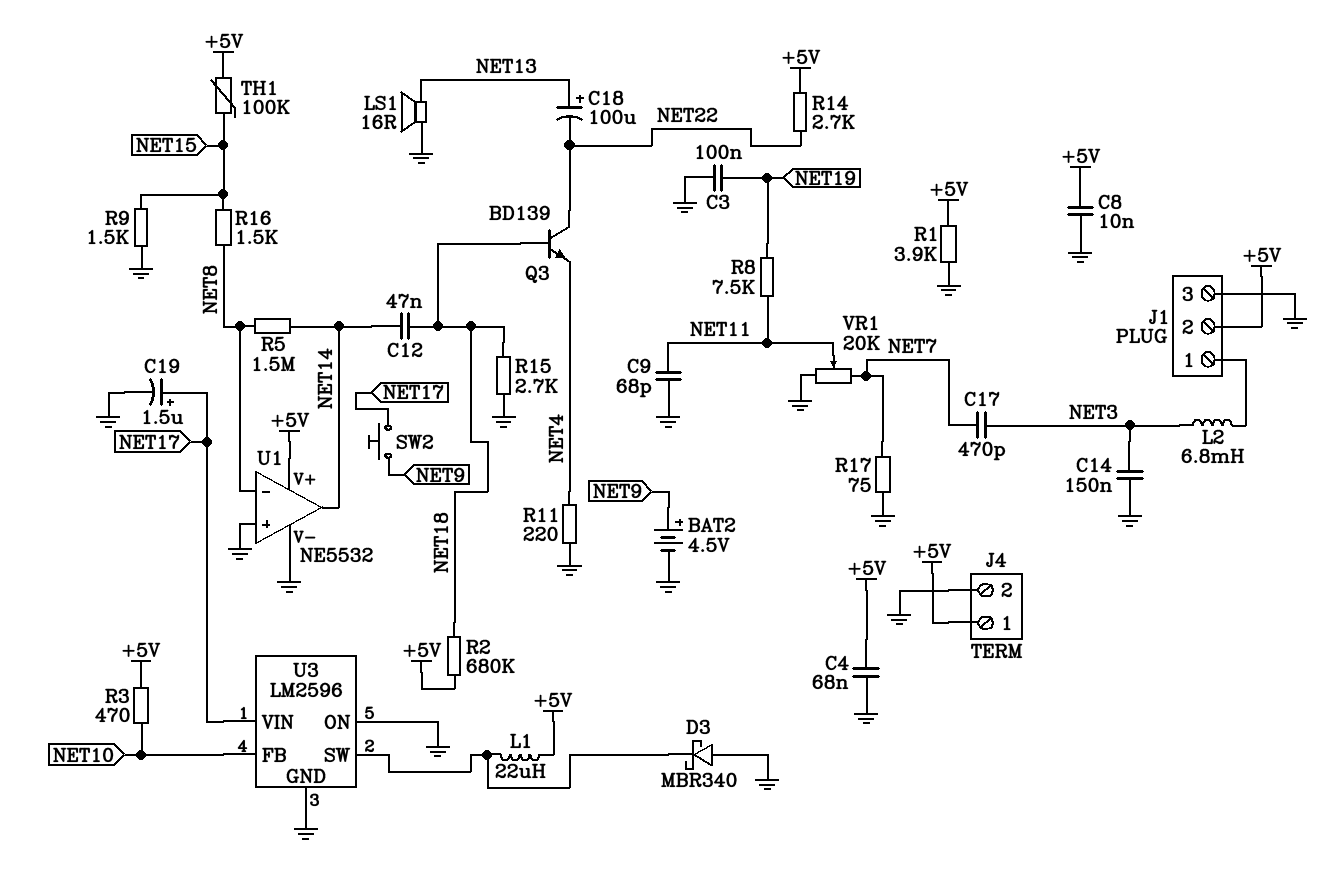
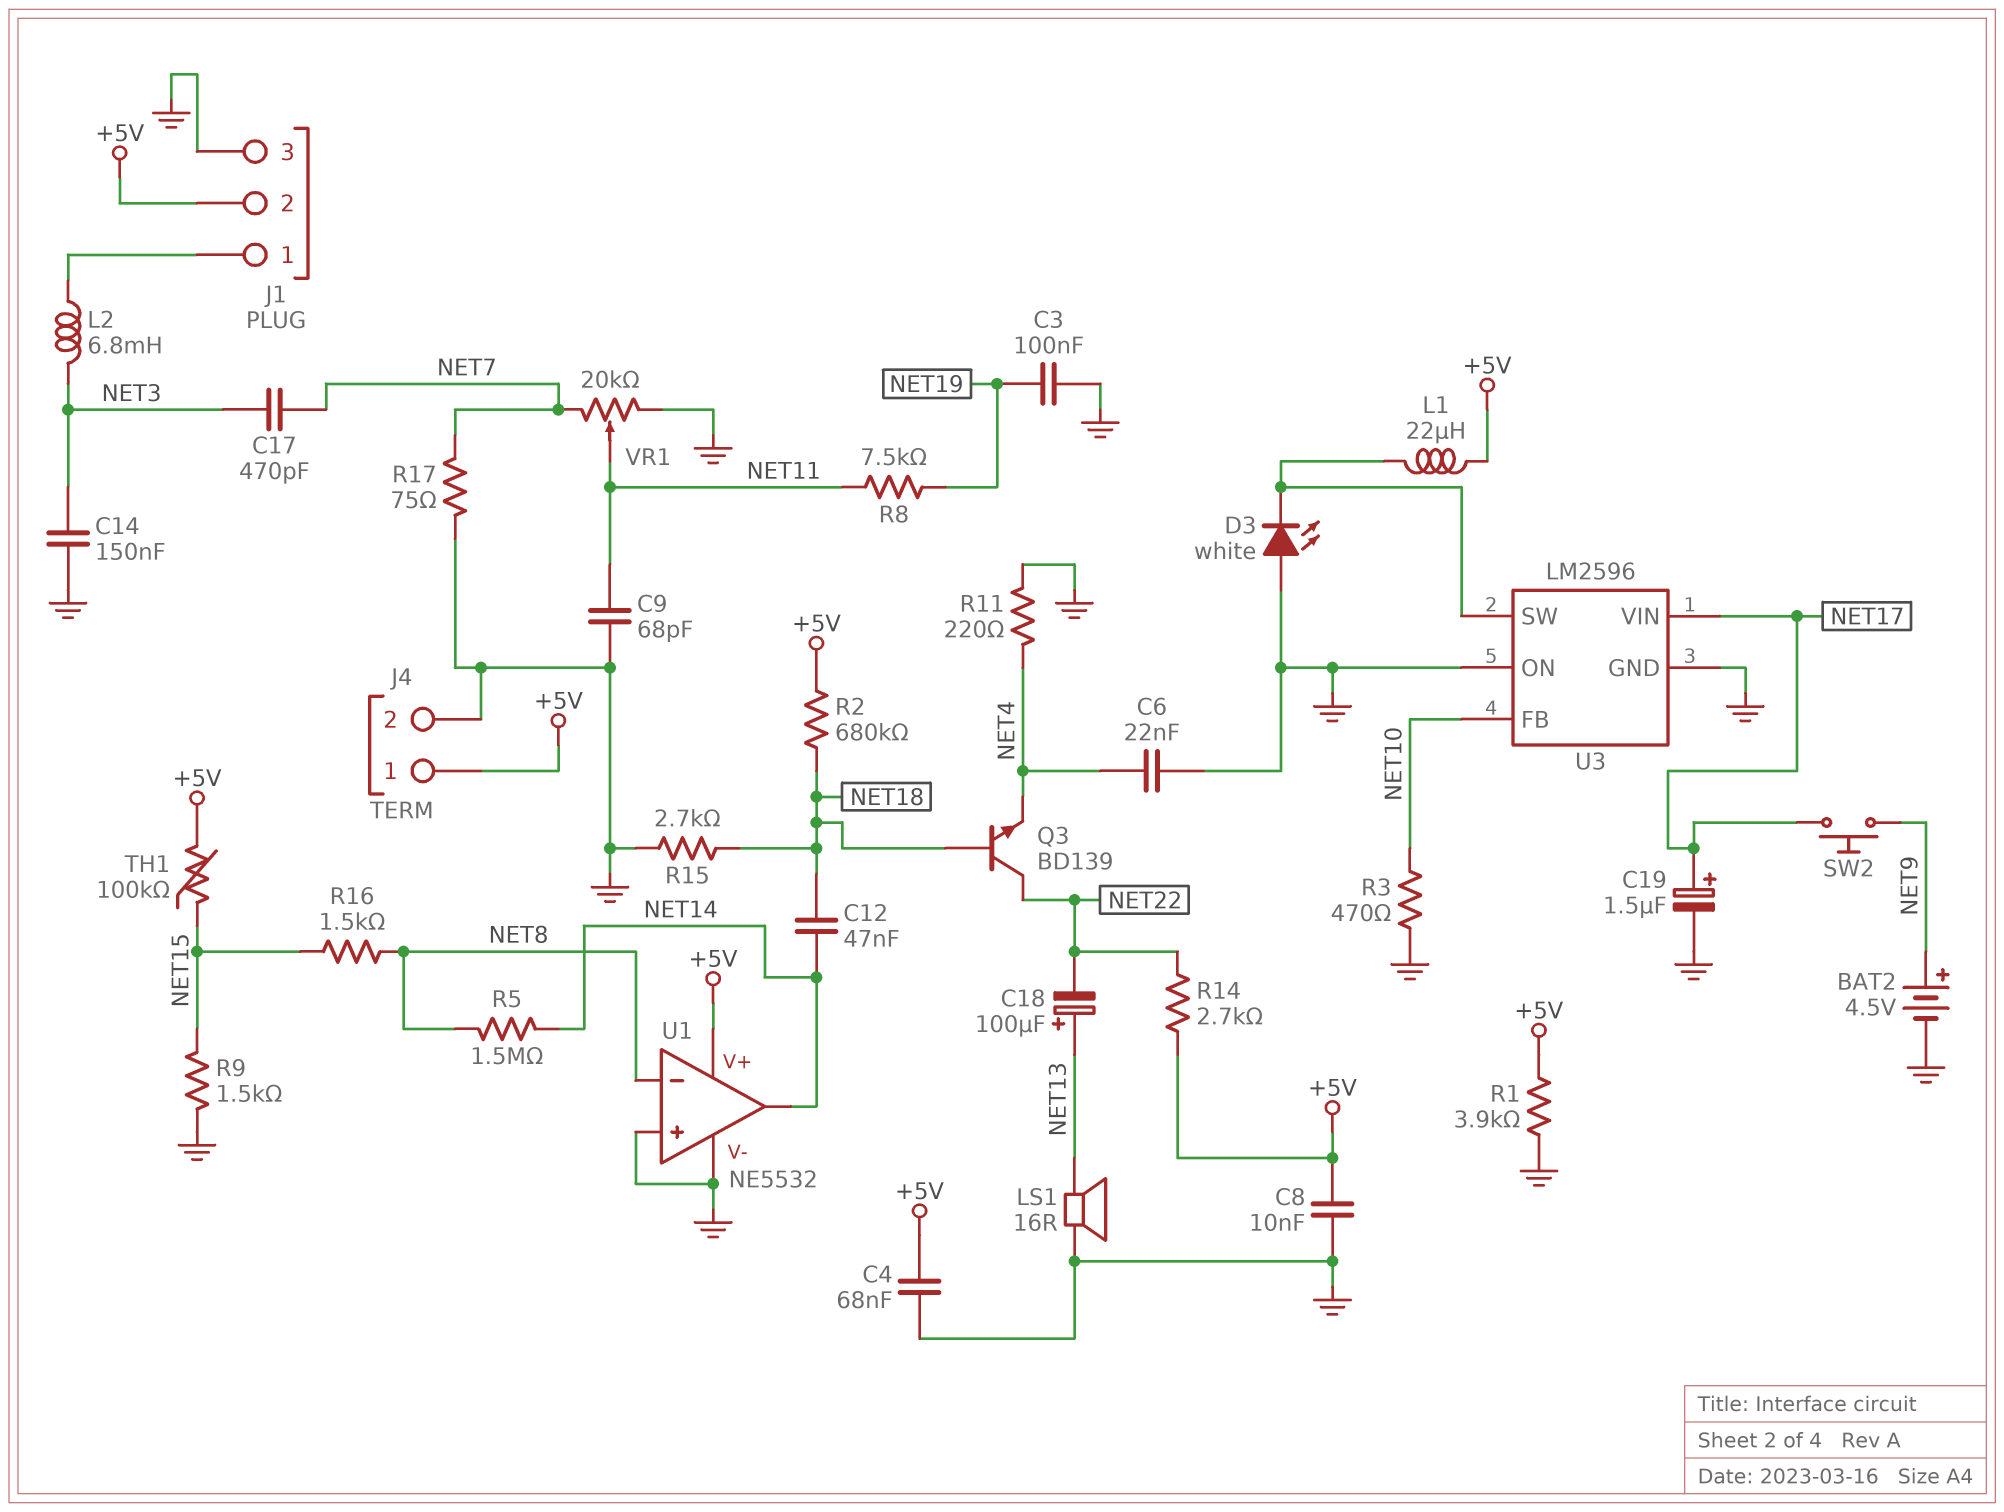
C6: none -> 22nF (GND, NET4)
D3: schottky MBR340 (A GND, K U3/SW) -> LED white (A GND, K U3/SW)
R3: 470 (+5V, NET10) -> 470 (GND, NET10)

